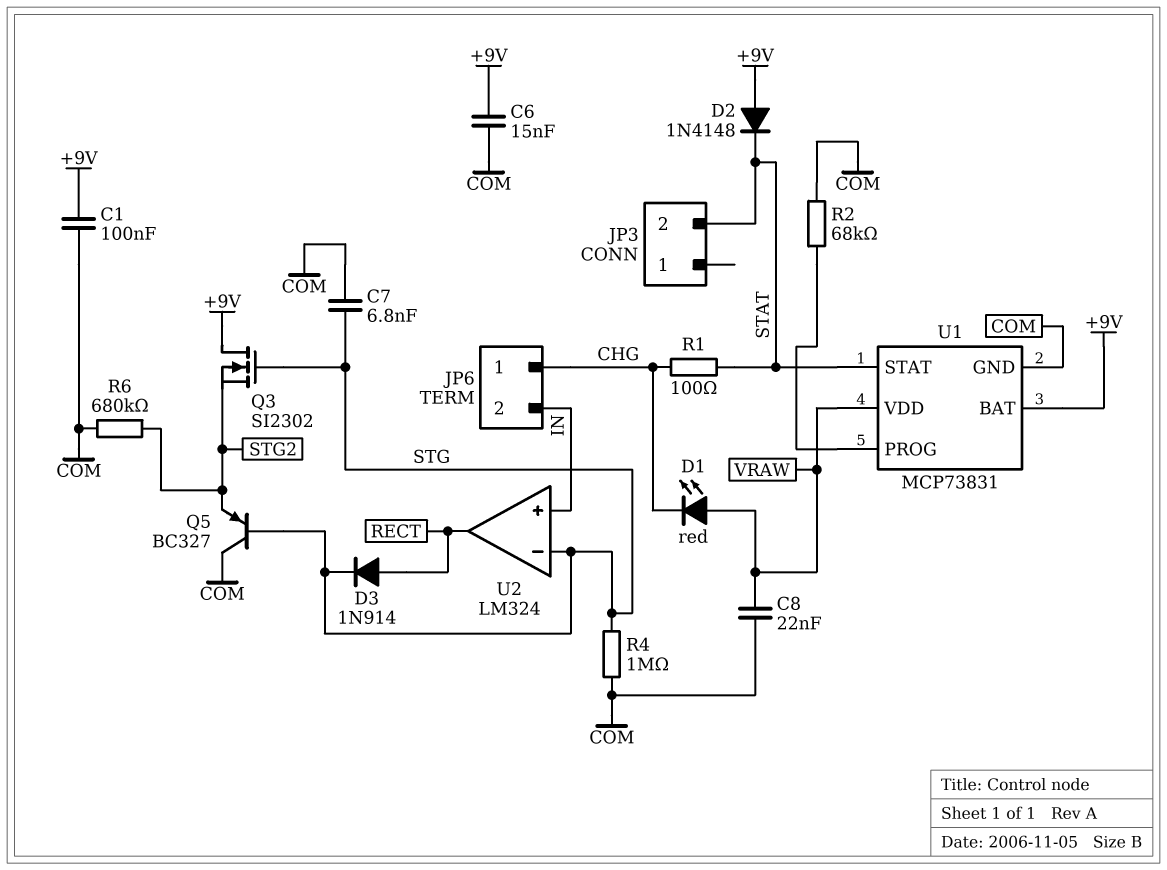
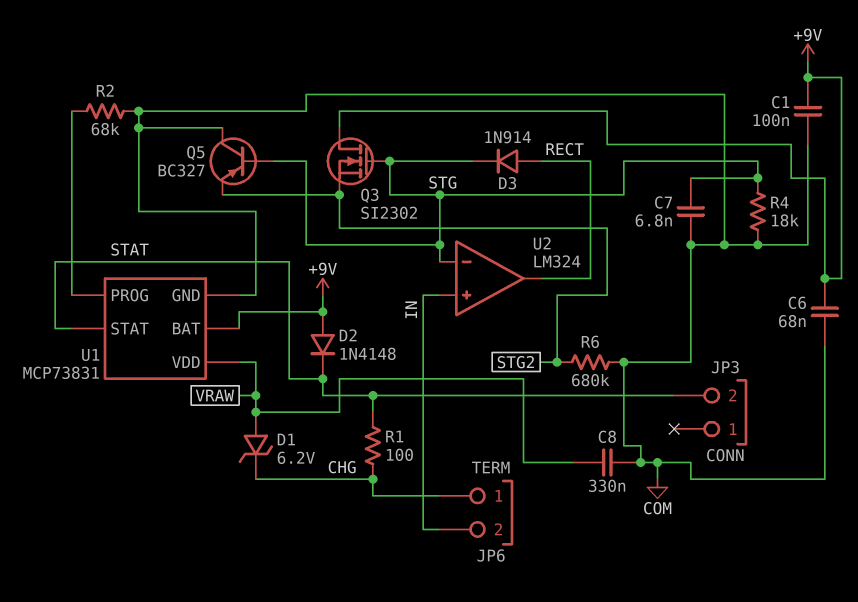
C6: 15nF (+9V, COM) -> 68nF (+9V, COM)
C8: 22nF (COM, VRAW) -> 330nF (COM, VRAW)
D1: LED red (A VRAW, K CHG) -> zener 6.2V (A VRAW, K CHG)
R4: 1M (COM, STG) -> 18k (COM, STG)

